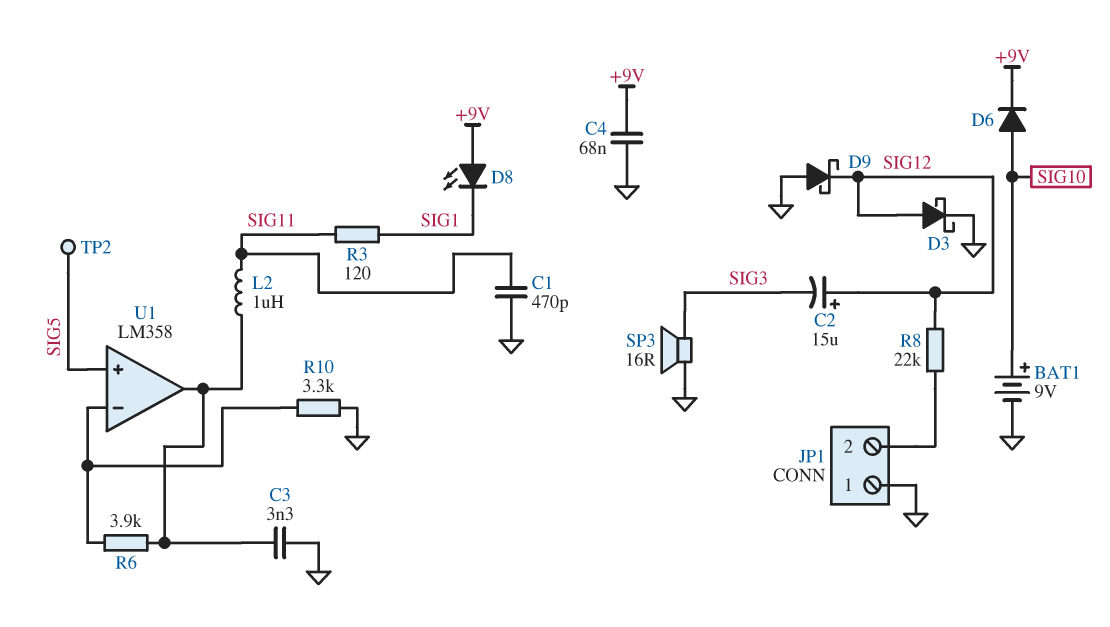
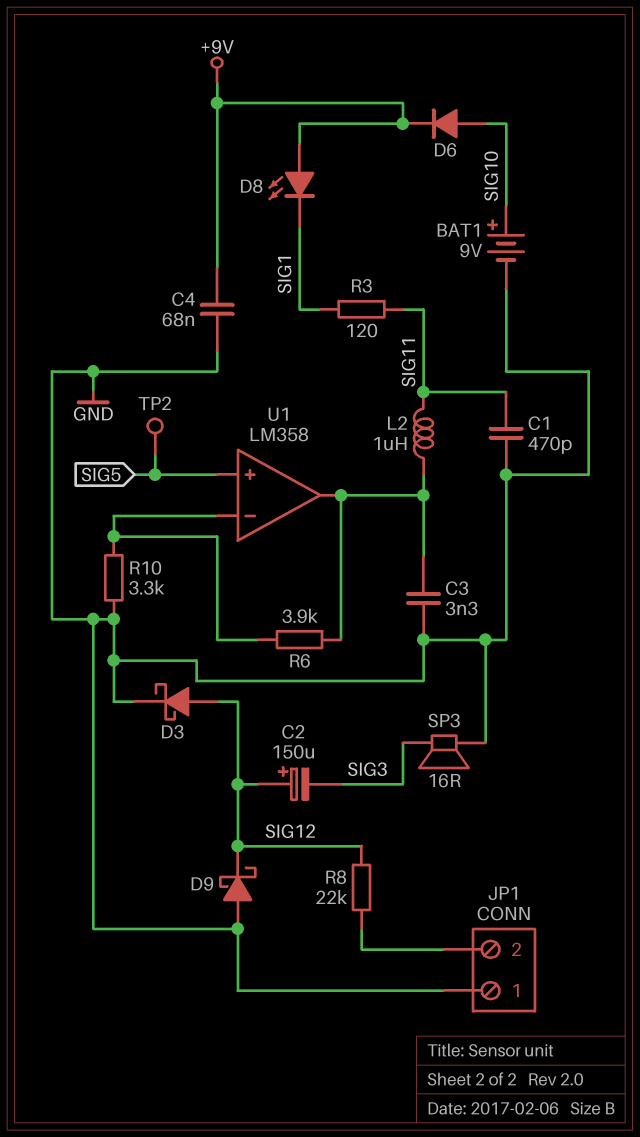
C2: 15uF (plus SIG12, minus SIG3) -> 150uF (plus SIG12, minus SIG3)

